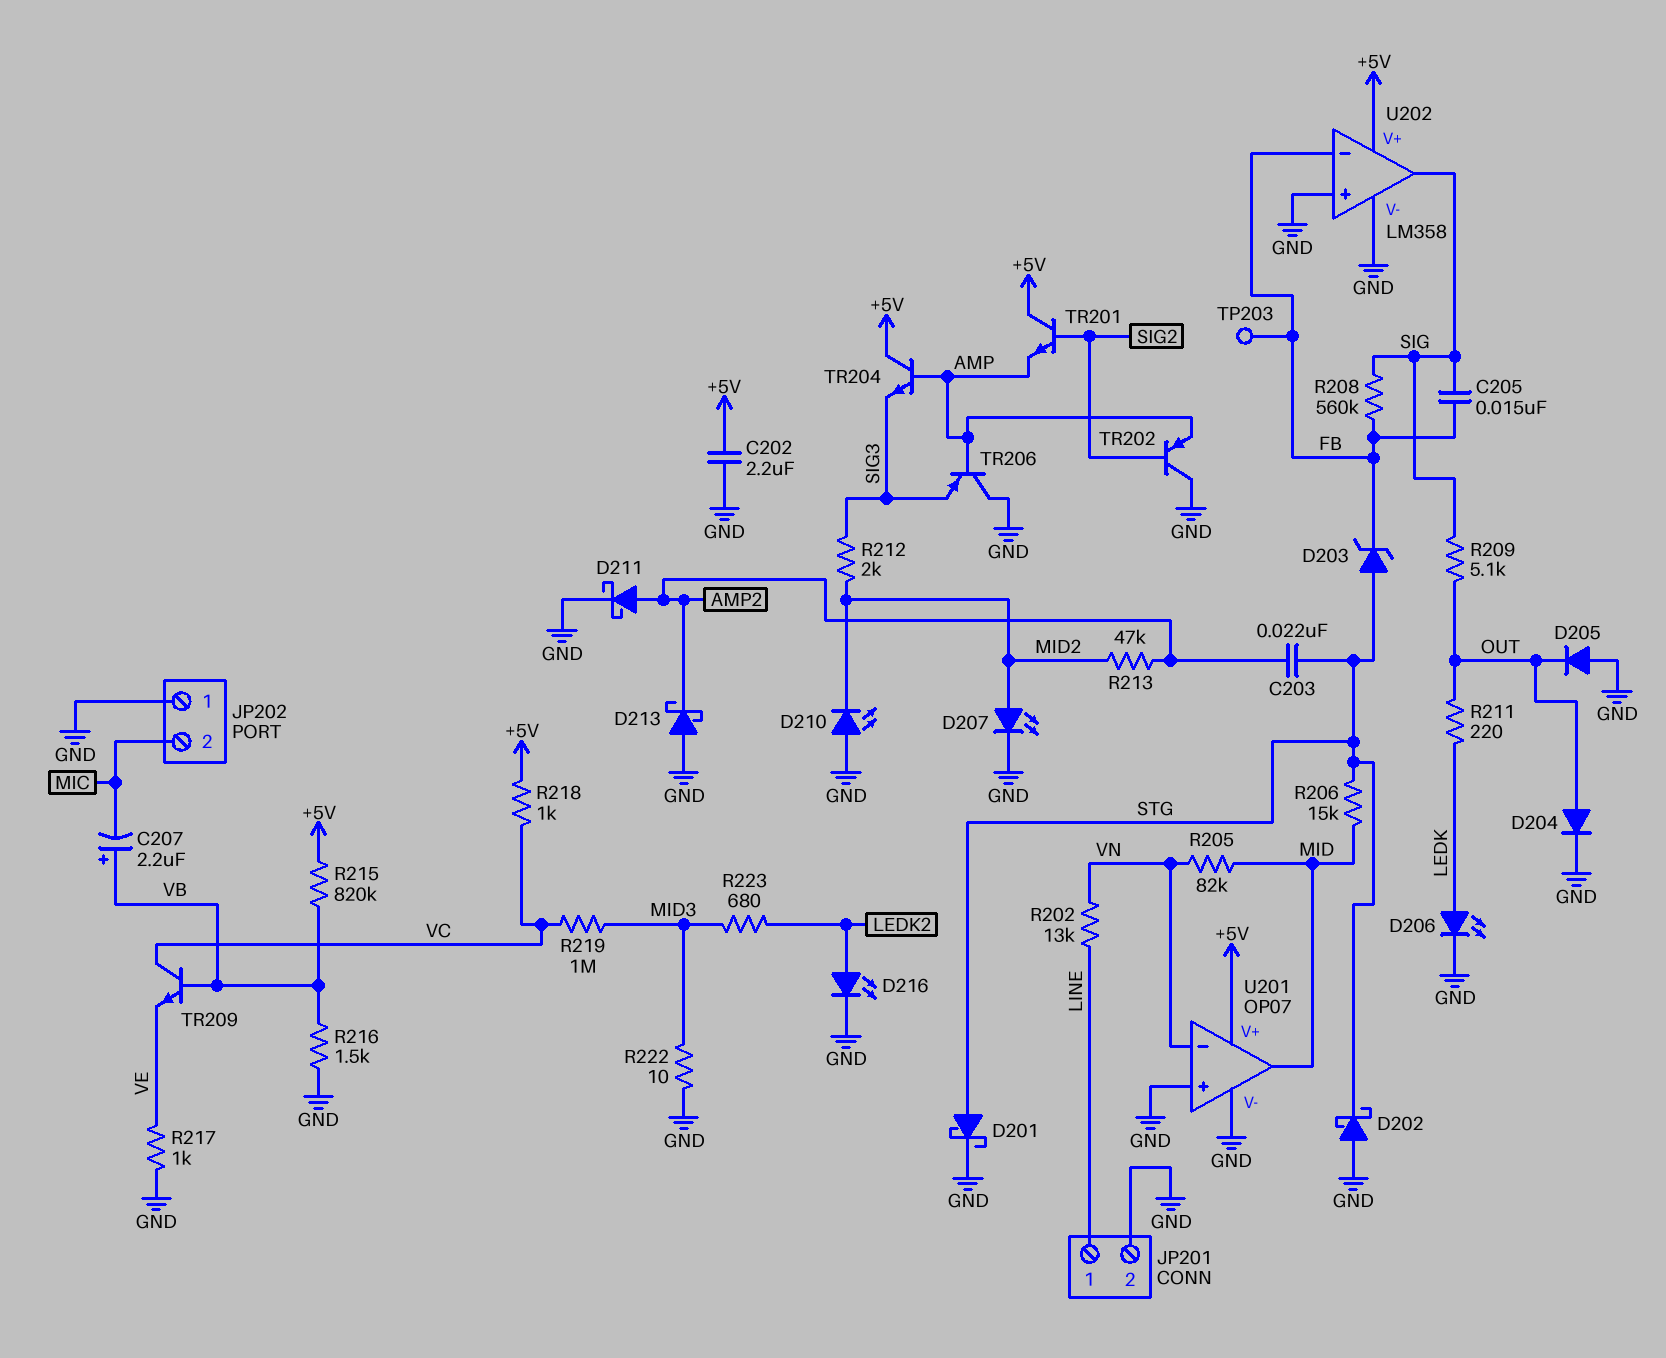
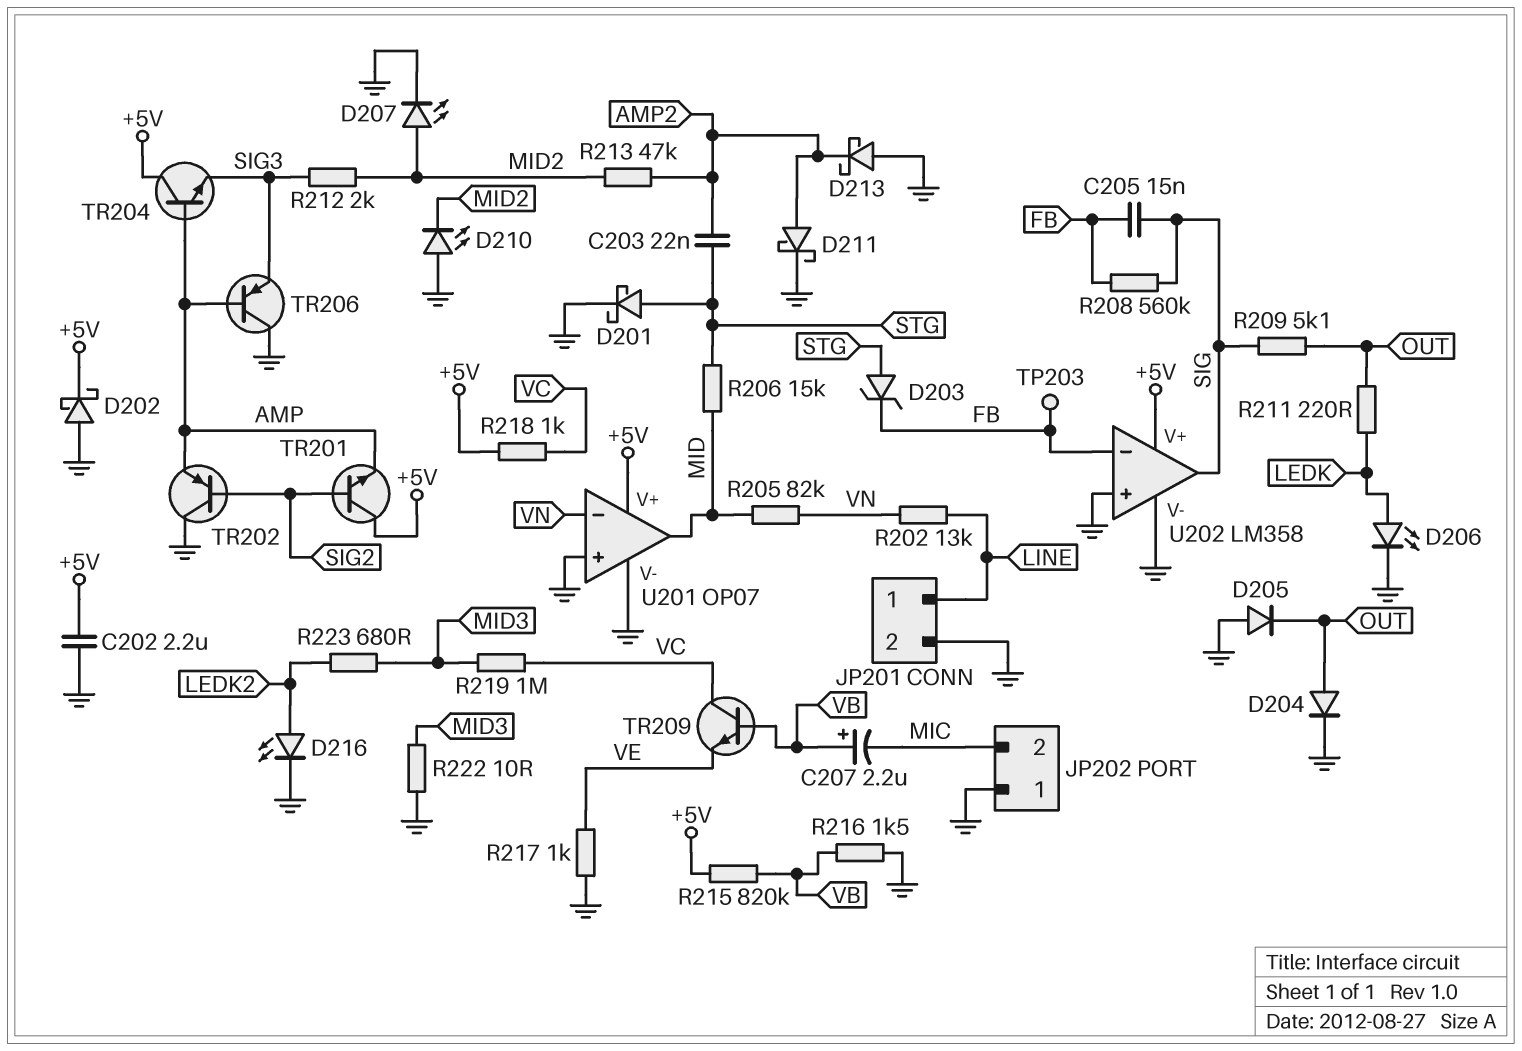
D202: schottky (A GND, K STG) -> schottky (A GND, K +5V)

